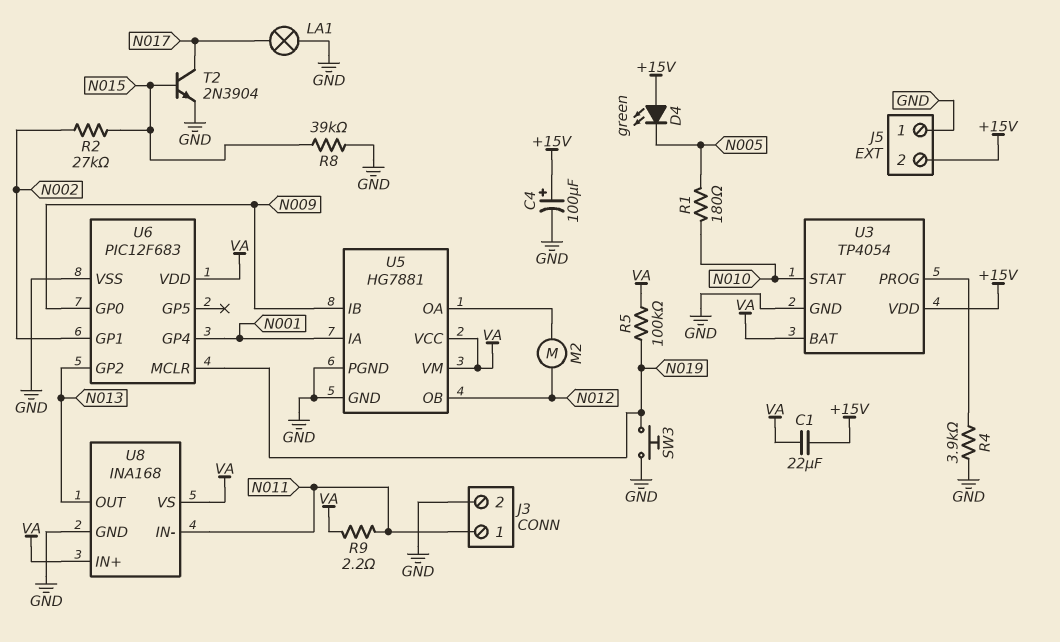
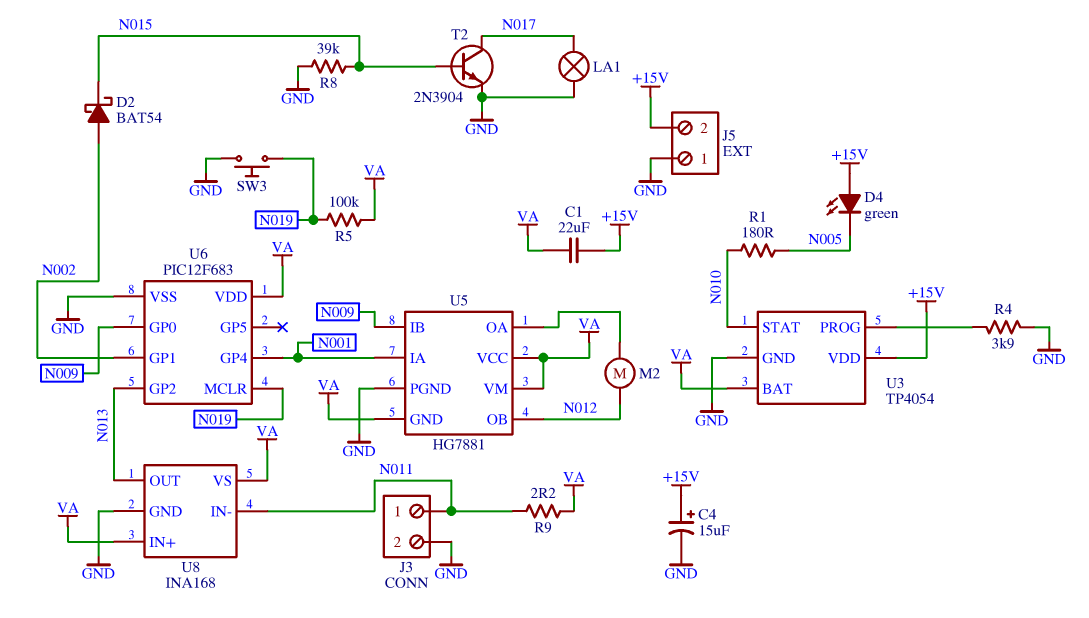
C4: 100uF (plus +15V, minus GND) -> 15uF (plus +15V, minus GND)
D2: none -> schottky BAT54 (A N002, K N015)
R2: 27k (N002, N015) -> none
U5 pin GND: GND -> VA

